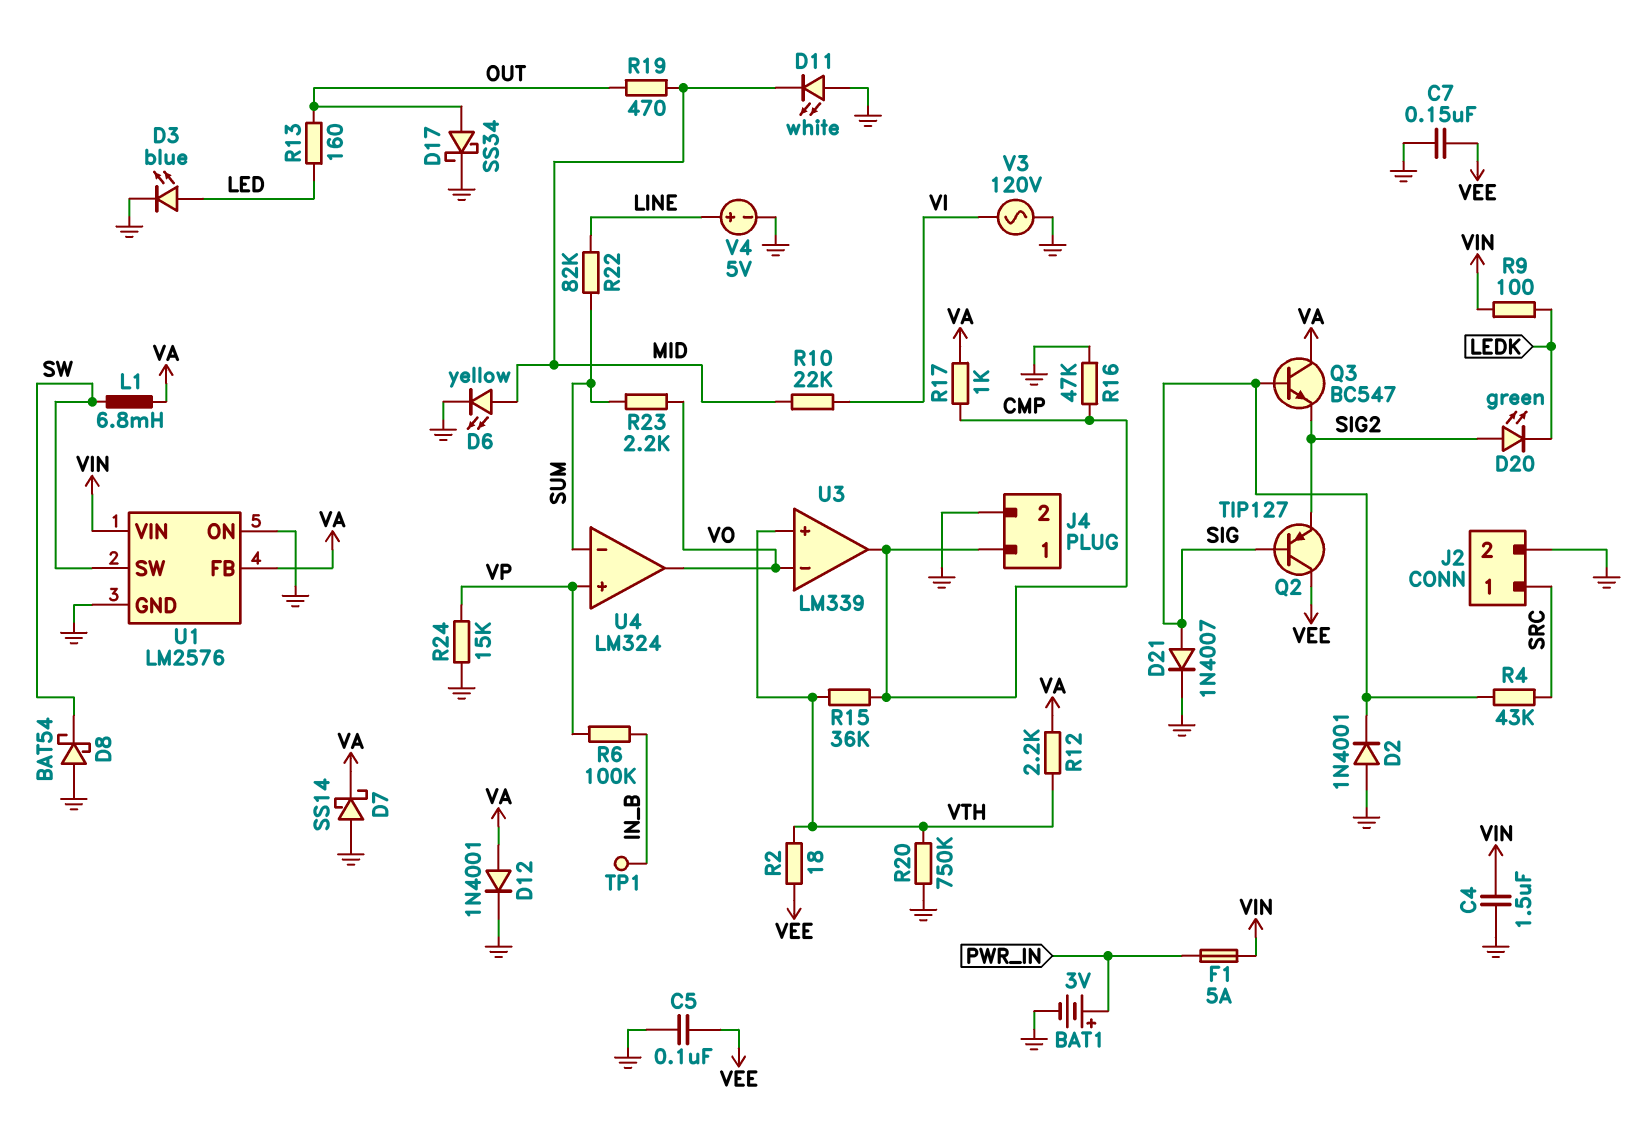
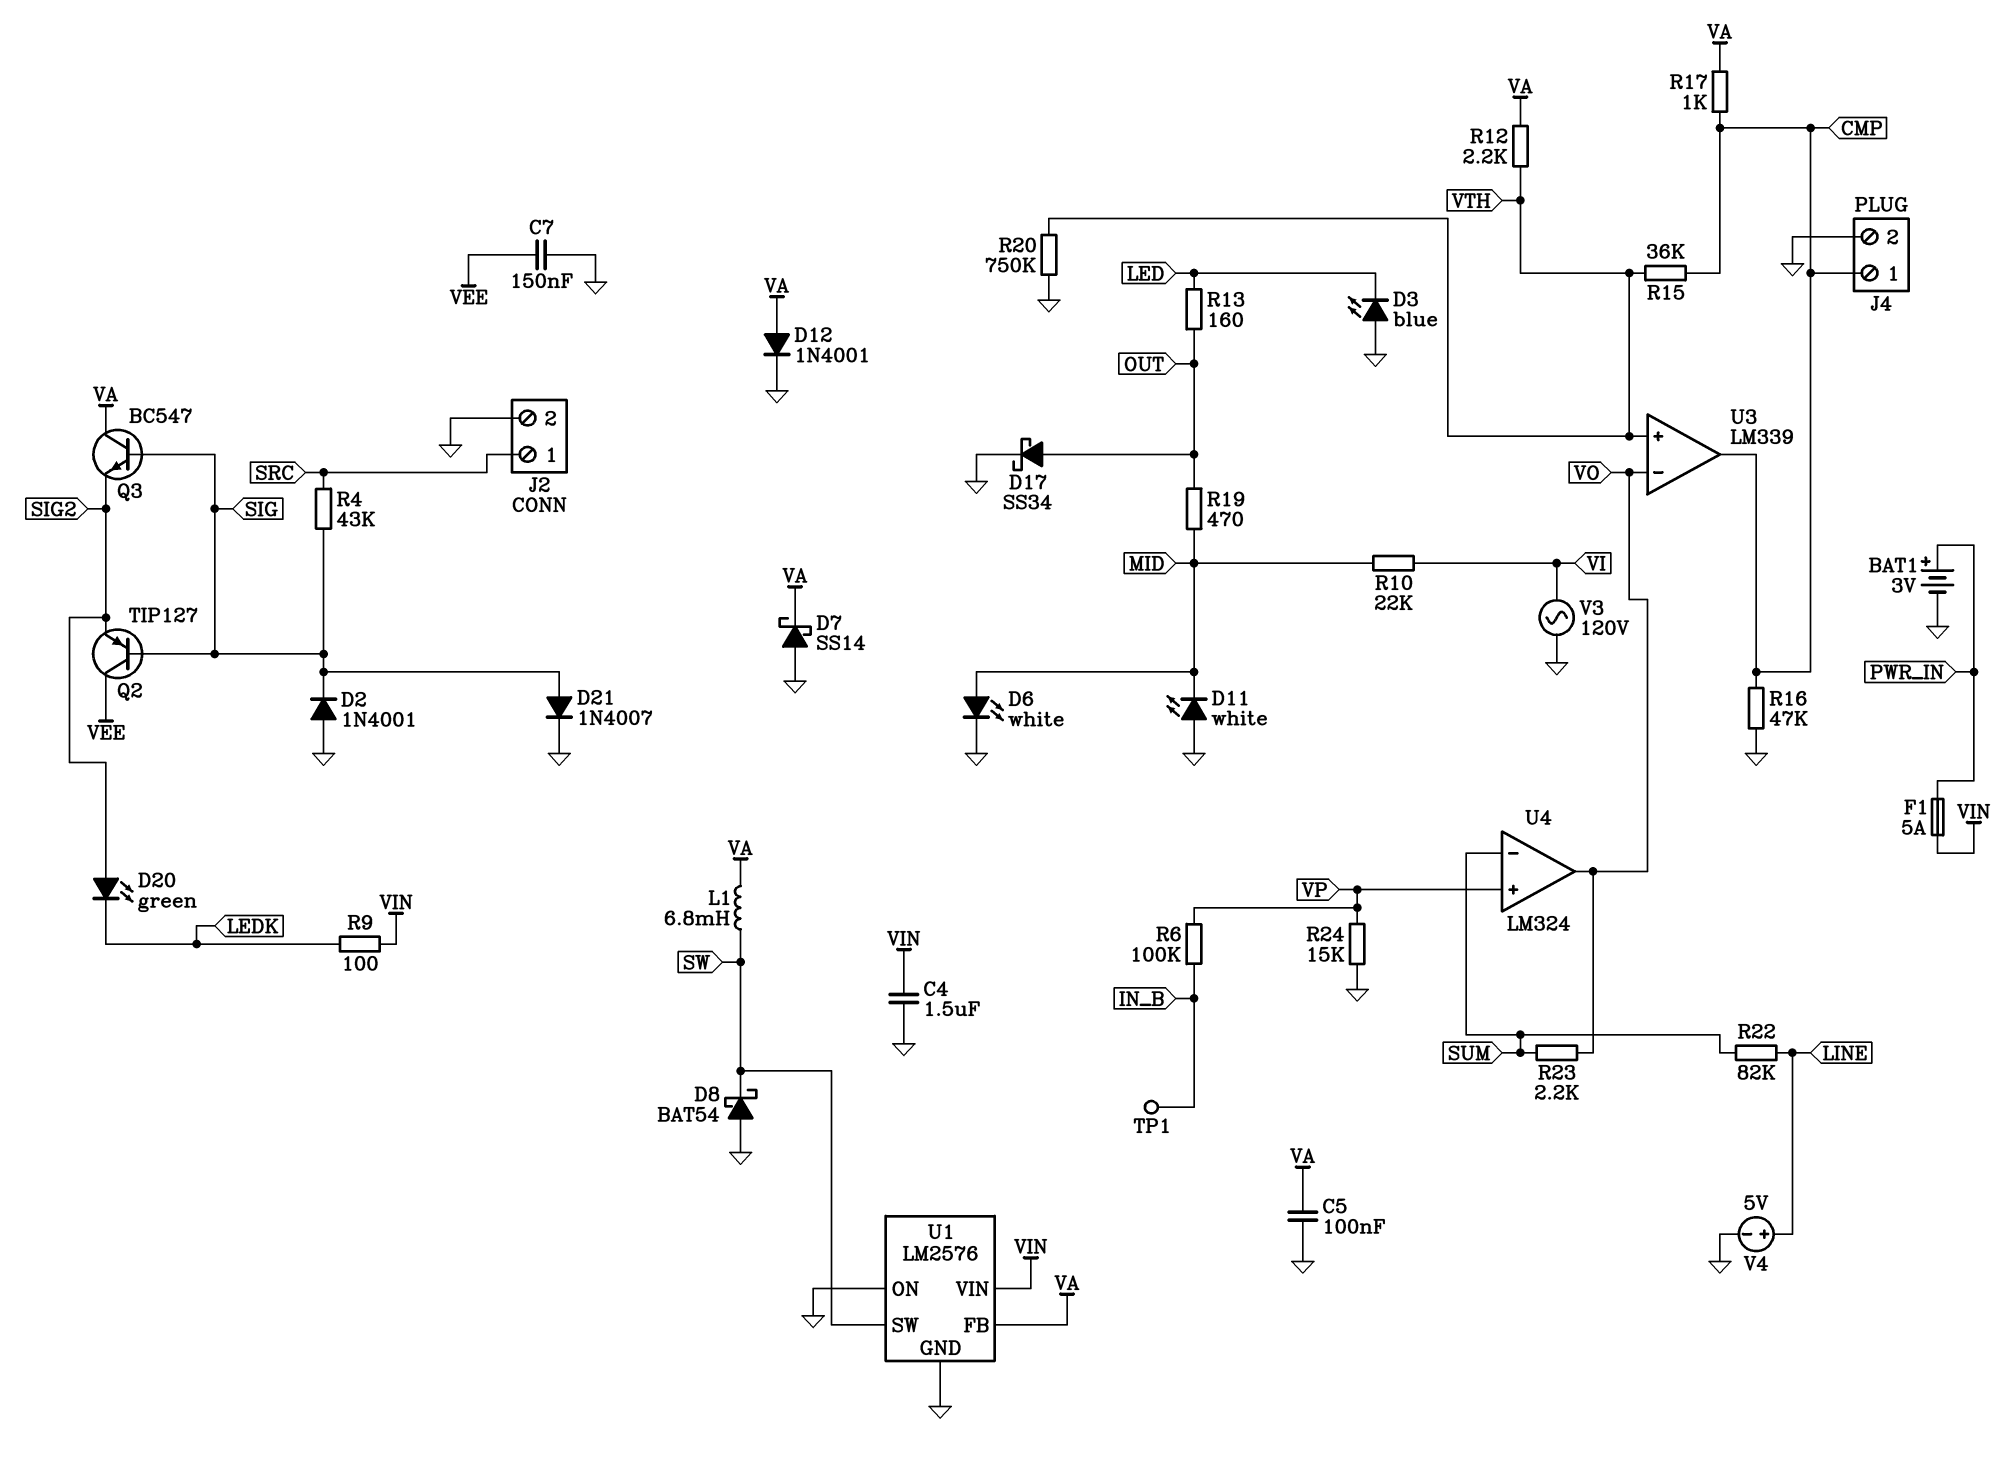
C5: 100nF (GND, VEE) -> 100nF (GND, VA)
D3: LED blue (A LED, K GND) -> LED blue (A GND, K LED)
D6: LED yellow (A MID, K GND) -> LED white (A MID, K GND)
R2: 18 (VEE, VTH) -> none

